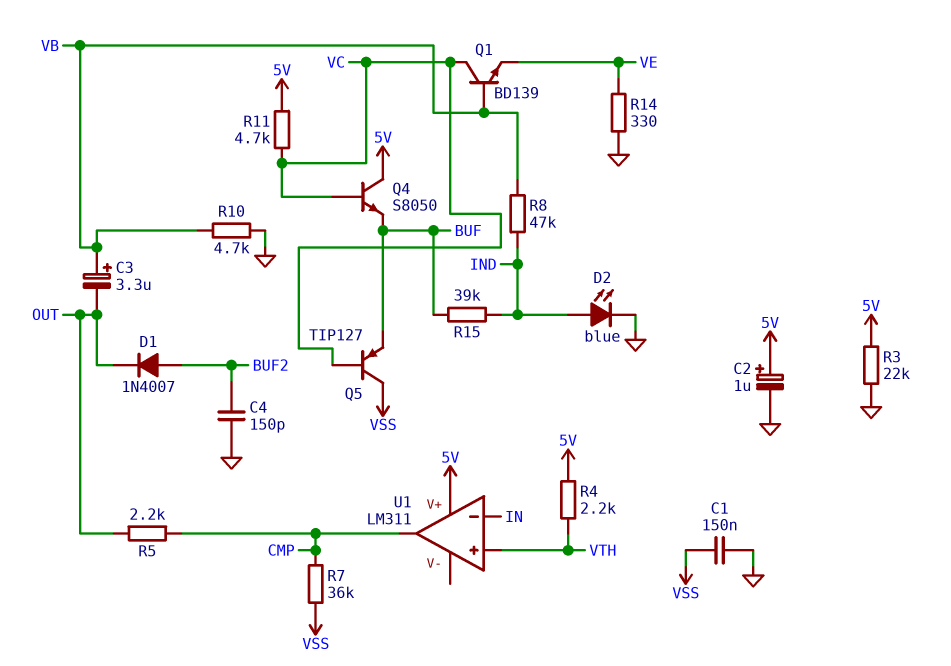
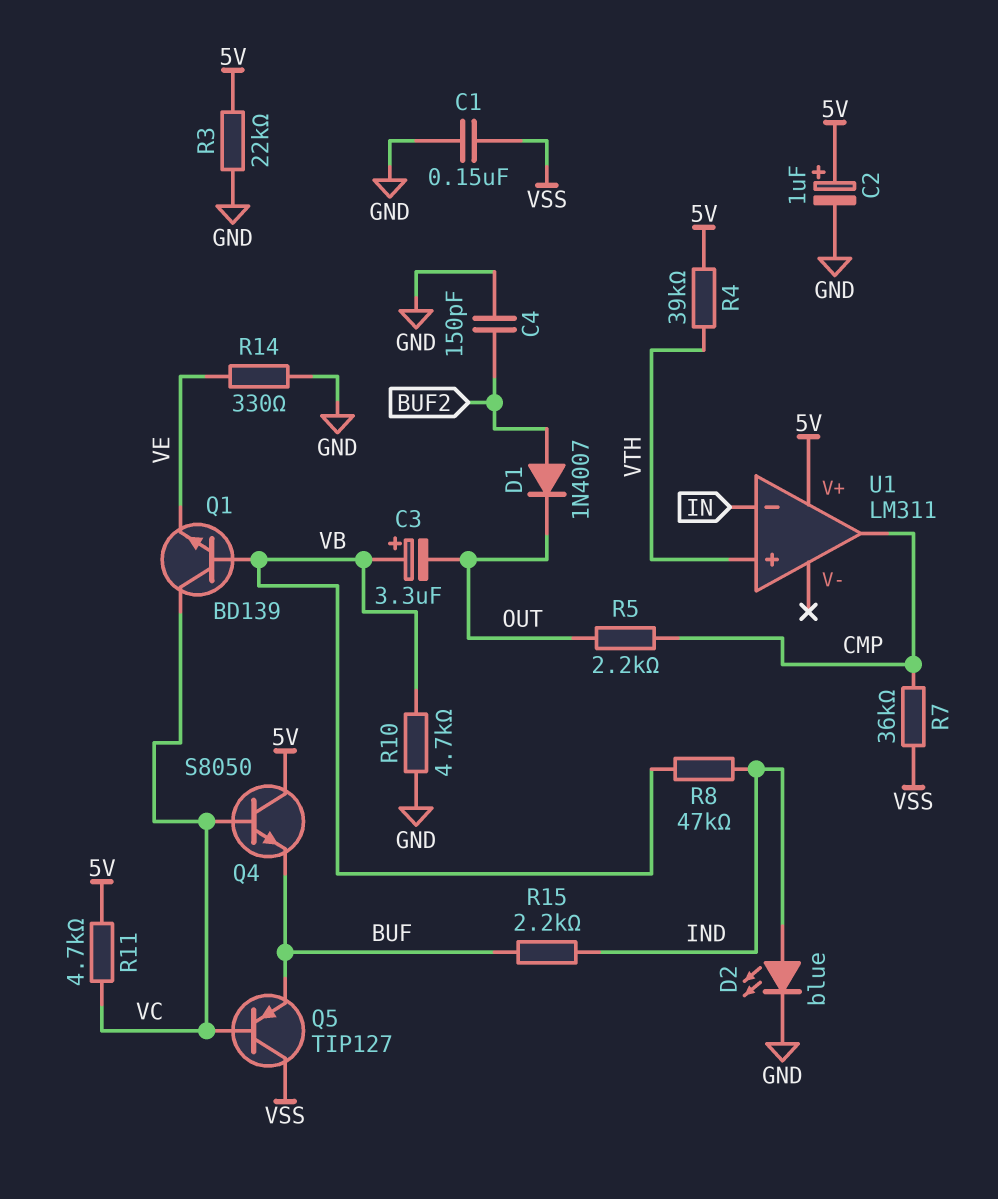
R4: 2.2k (5V, VTH) -> 39k (5V, VTH)
R15: 39k (BUF, IND) -> 2.2k (BUF, IND)

